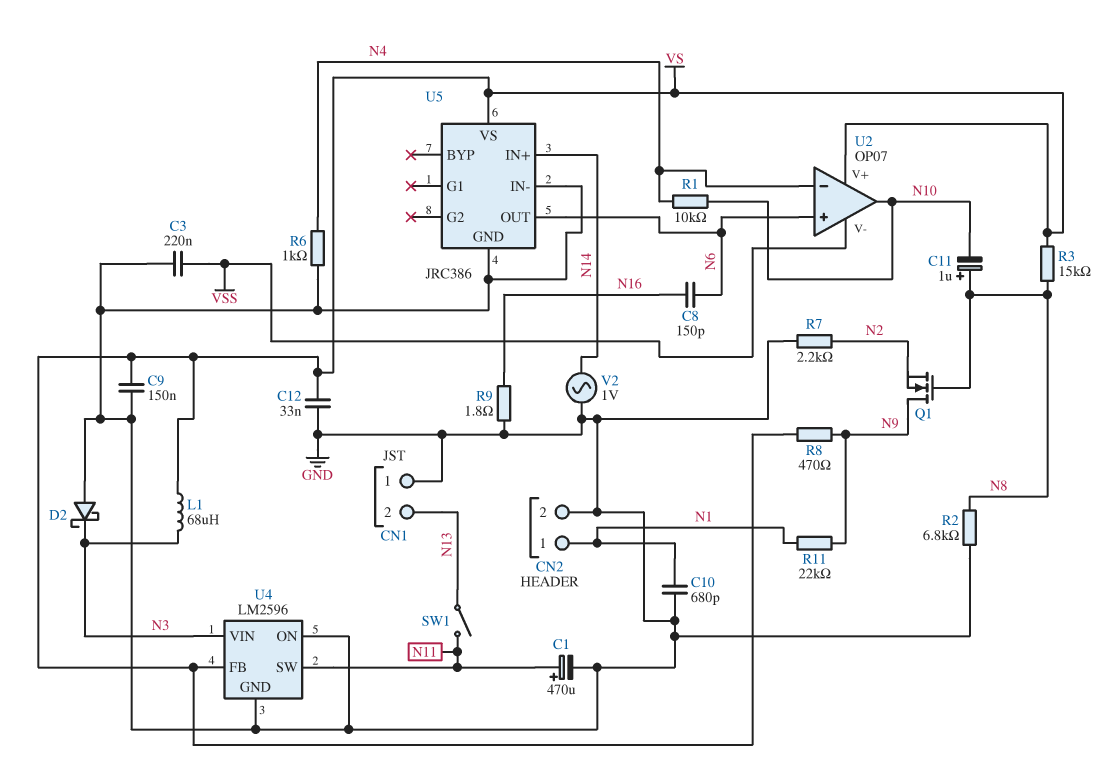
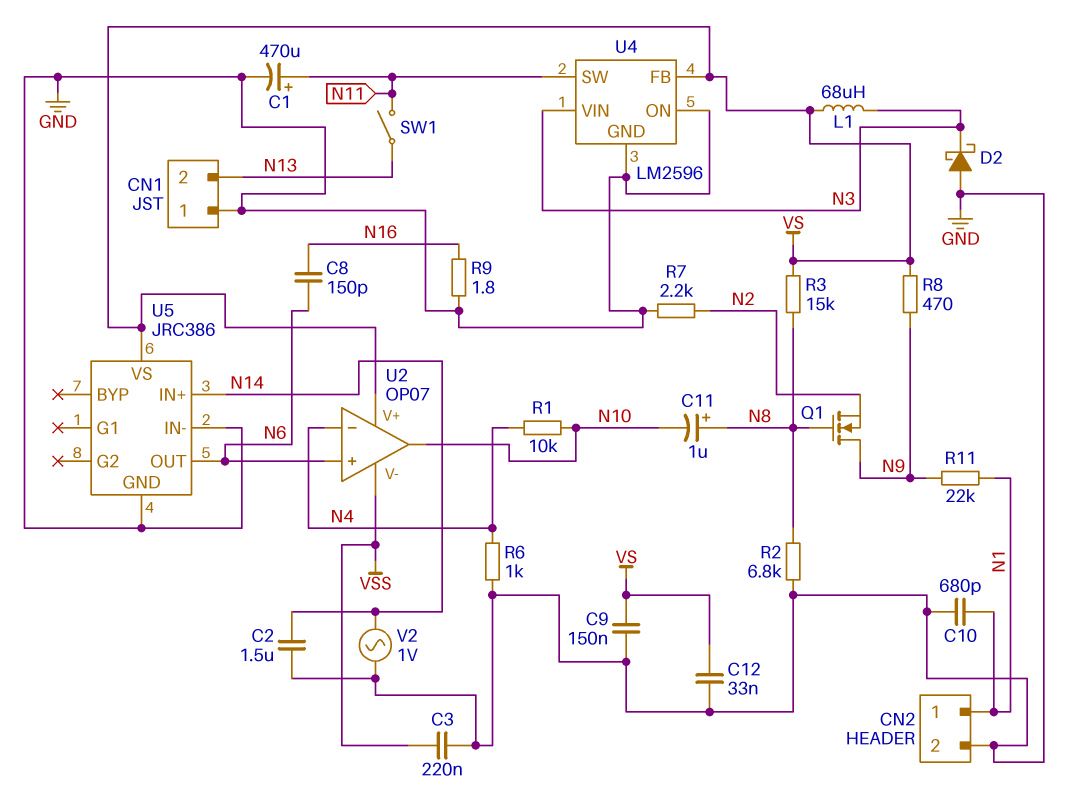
C2: none -> 1.5uF (GND, N14)

